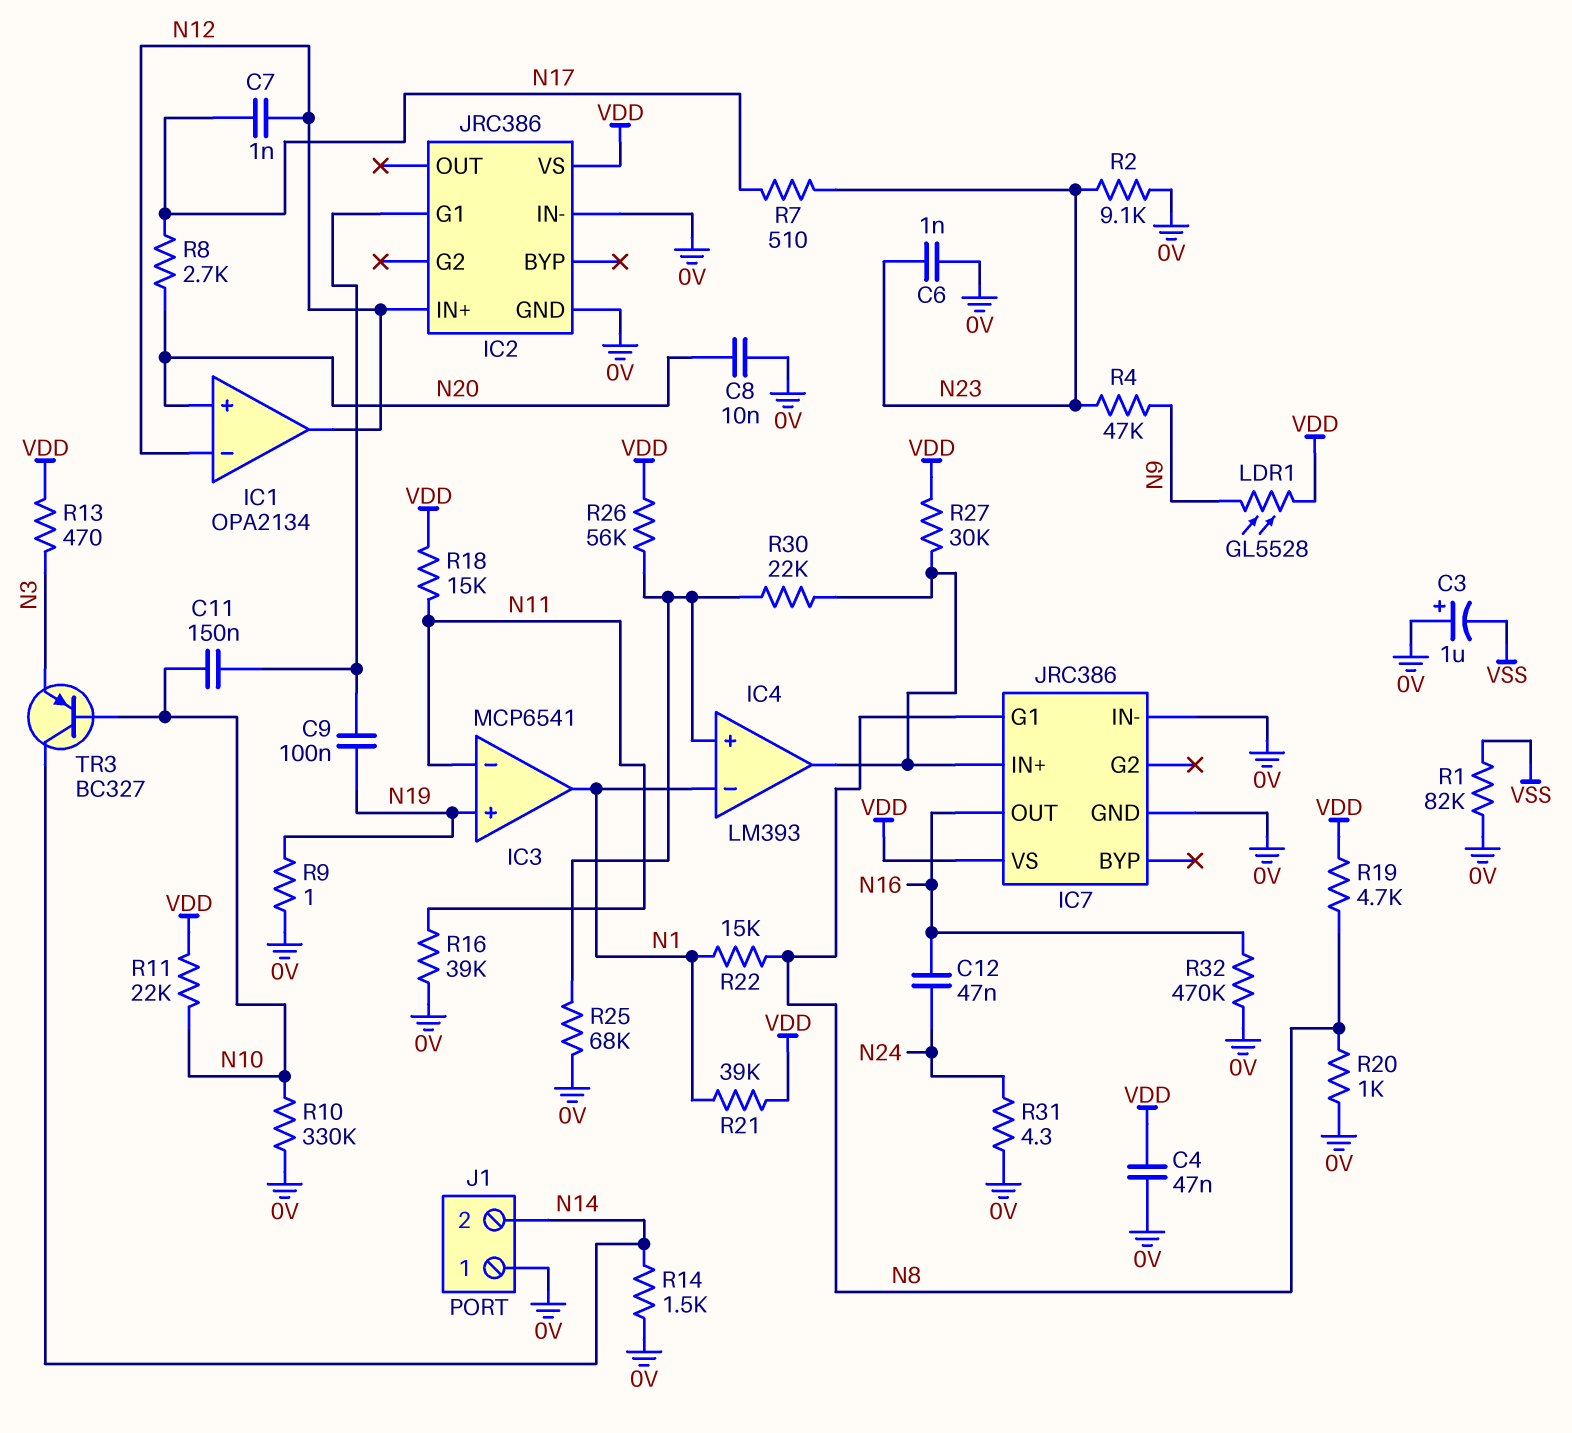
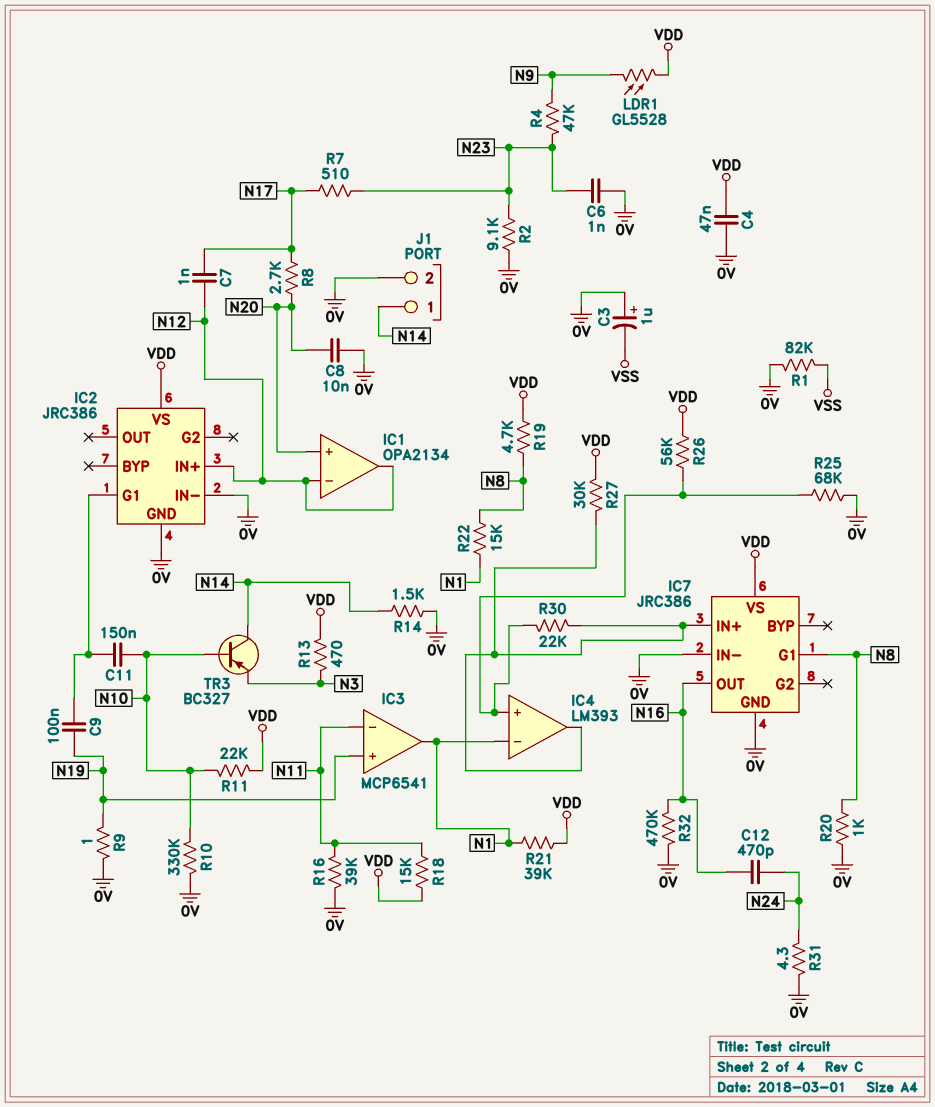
C12: 47nF (N16, N24) -> 470pF (N16, N24)
J1 pin 1: 0V -> N14
J1 pin 2: N14 -> 0V

